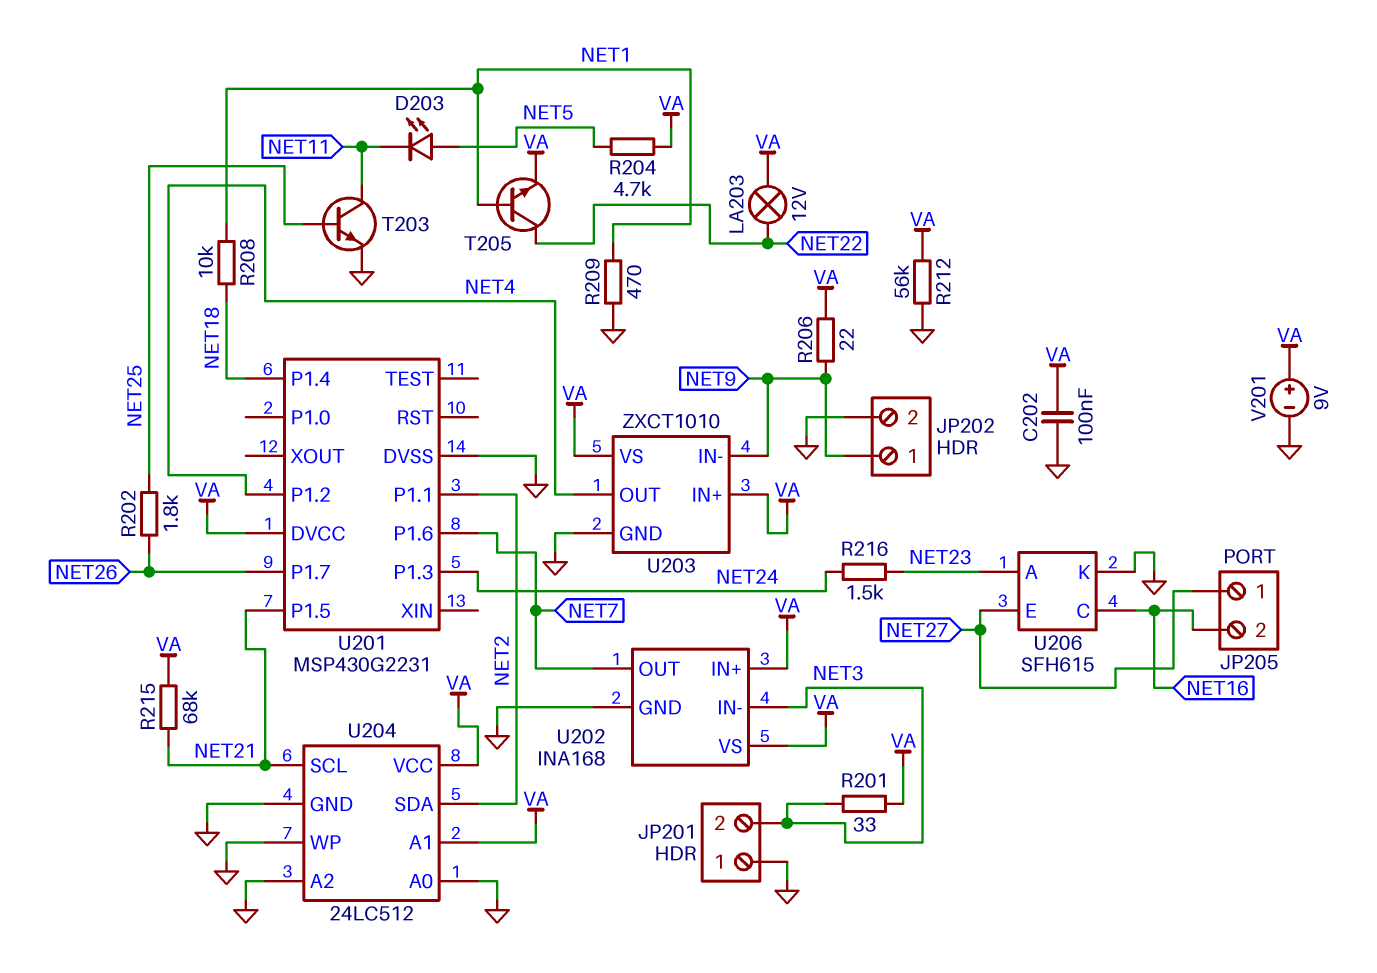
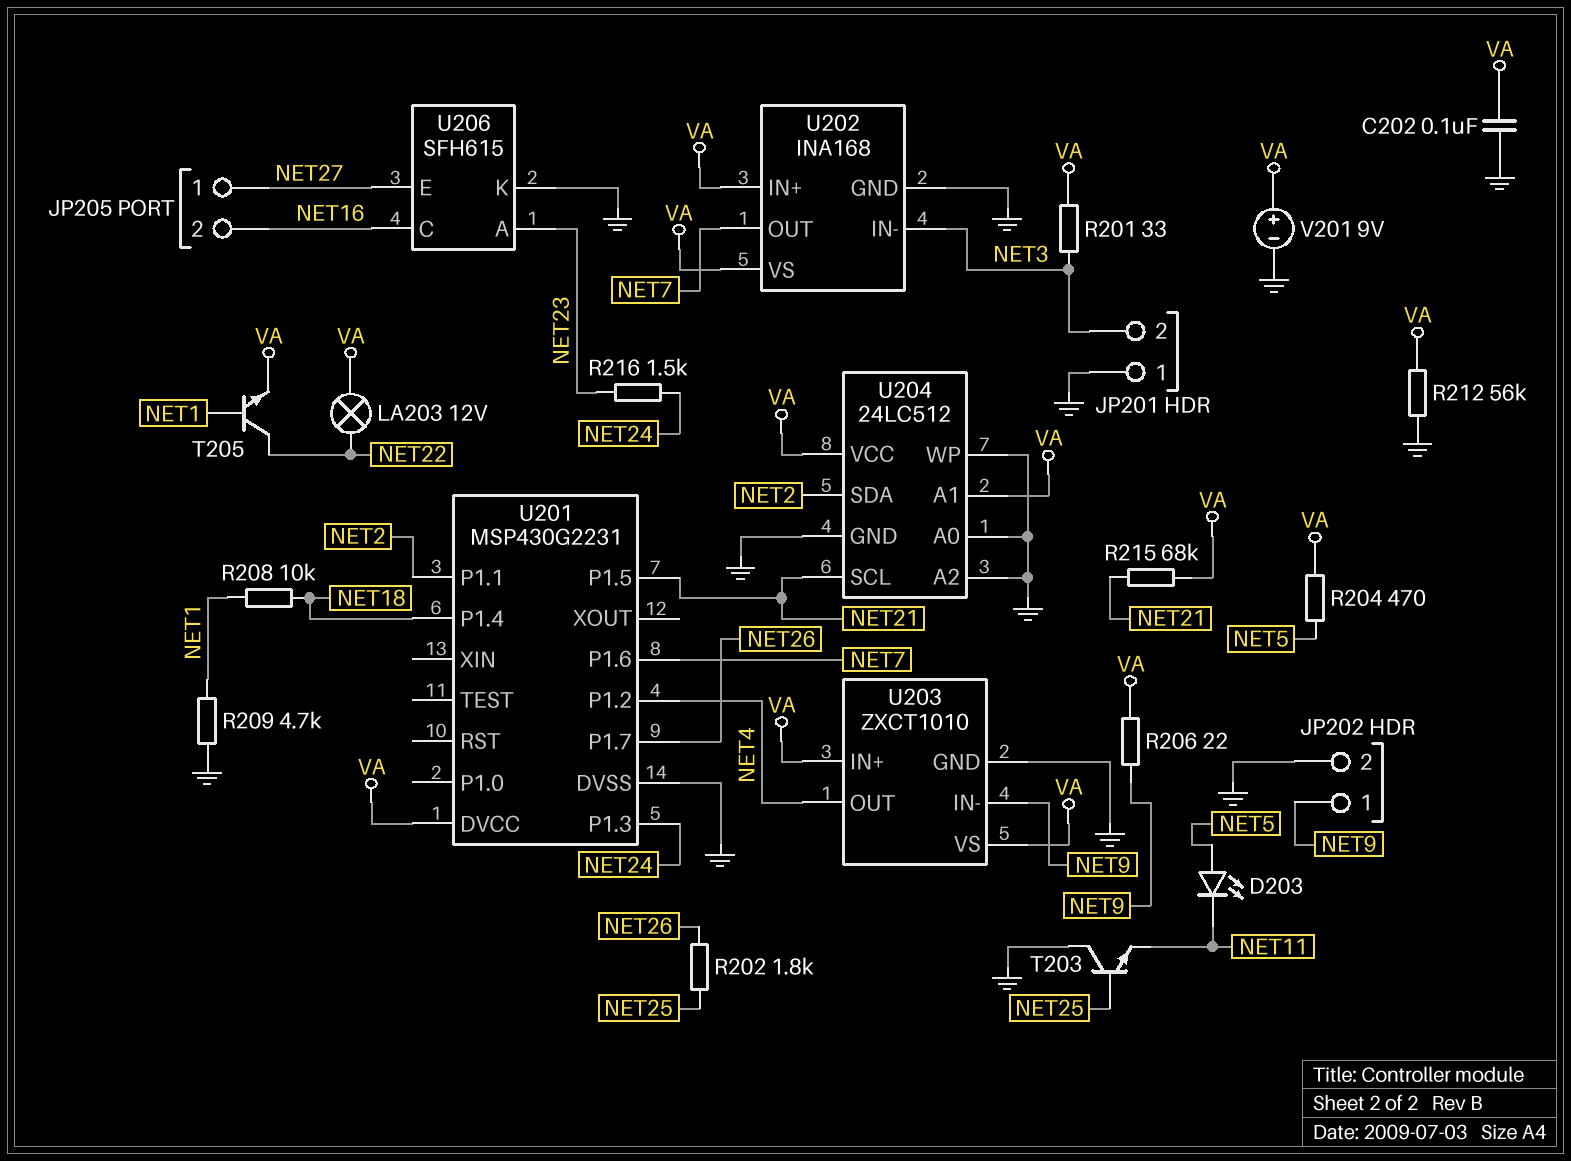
R204: 4.7k (NET5, VA) -> 470 (NET5, VA)
R209: 470 (GND, NET1) -> 4.7k (GND, NET1)
T203: NPN (B NET25, C NET11, E GND) -> NPN (B NET25, C GND, E NET11)

